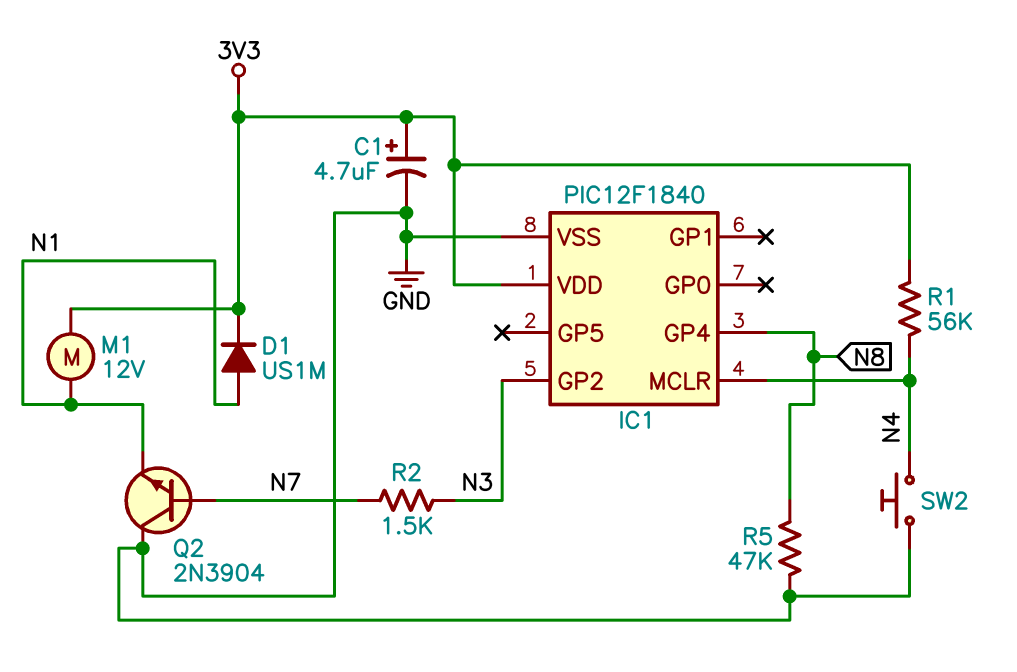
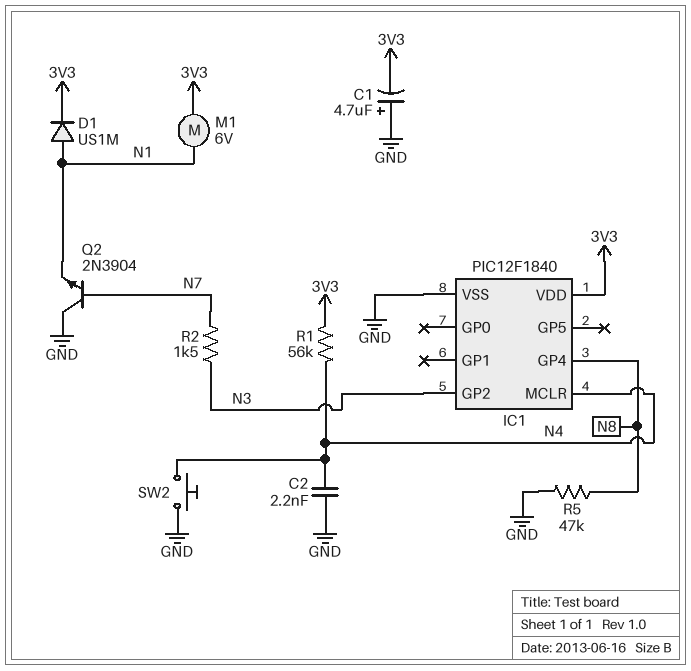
C1: 4.7uF (plus 3V3, minus GND) -> 4.7uF (plus GND, minus 3V3)
C2: none -> 2.2nF (GND, N4)
M1: motor 12V (3V3, N1) -> motor 6V (3V3, N1)

